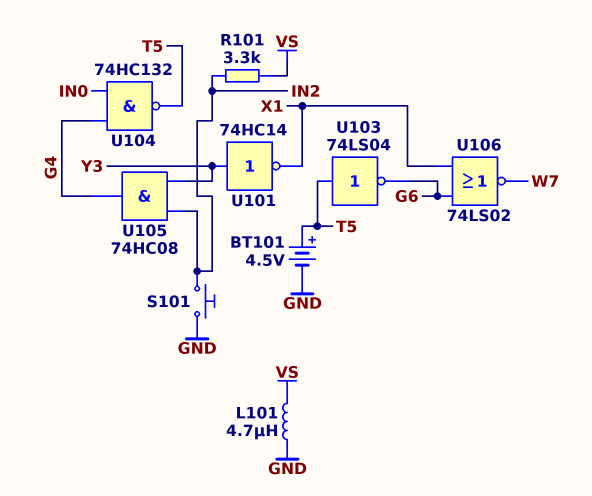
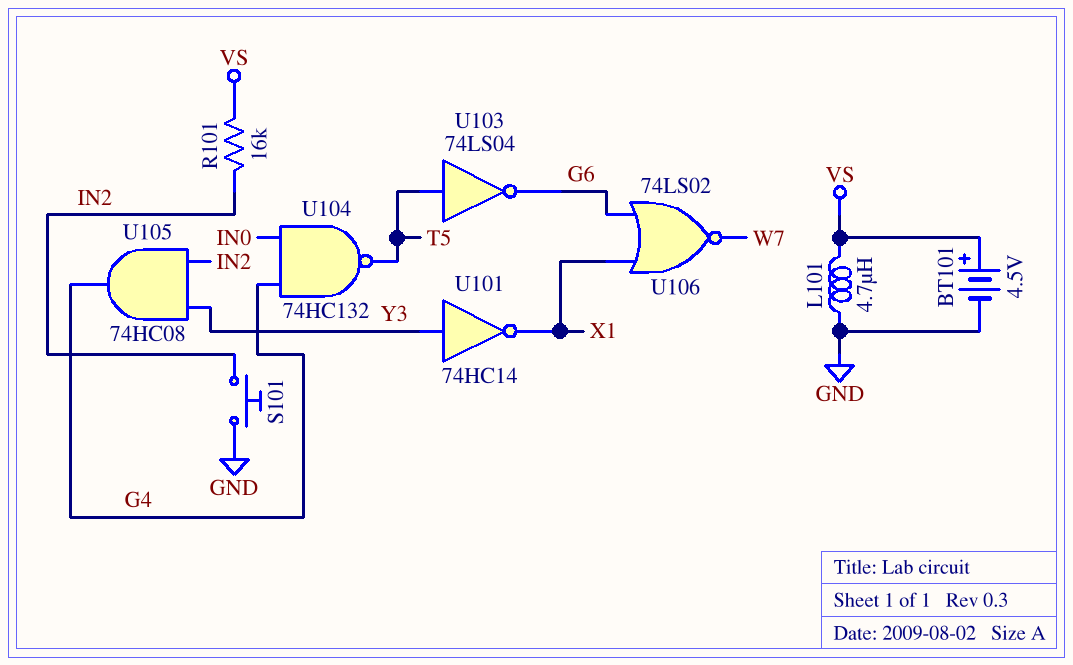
BT101: 4.5V (plus T5, minus GND) -> 4.5V (plus VS, minus GND)
R101: 3.3k (IN2, VS) -> 16k (IN2, VS)

